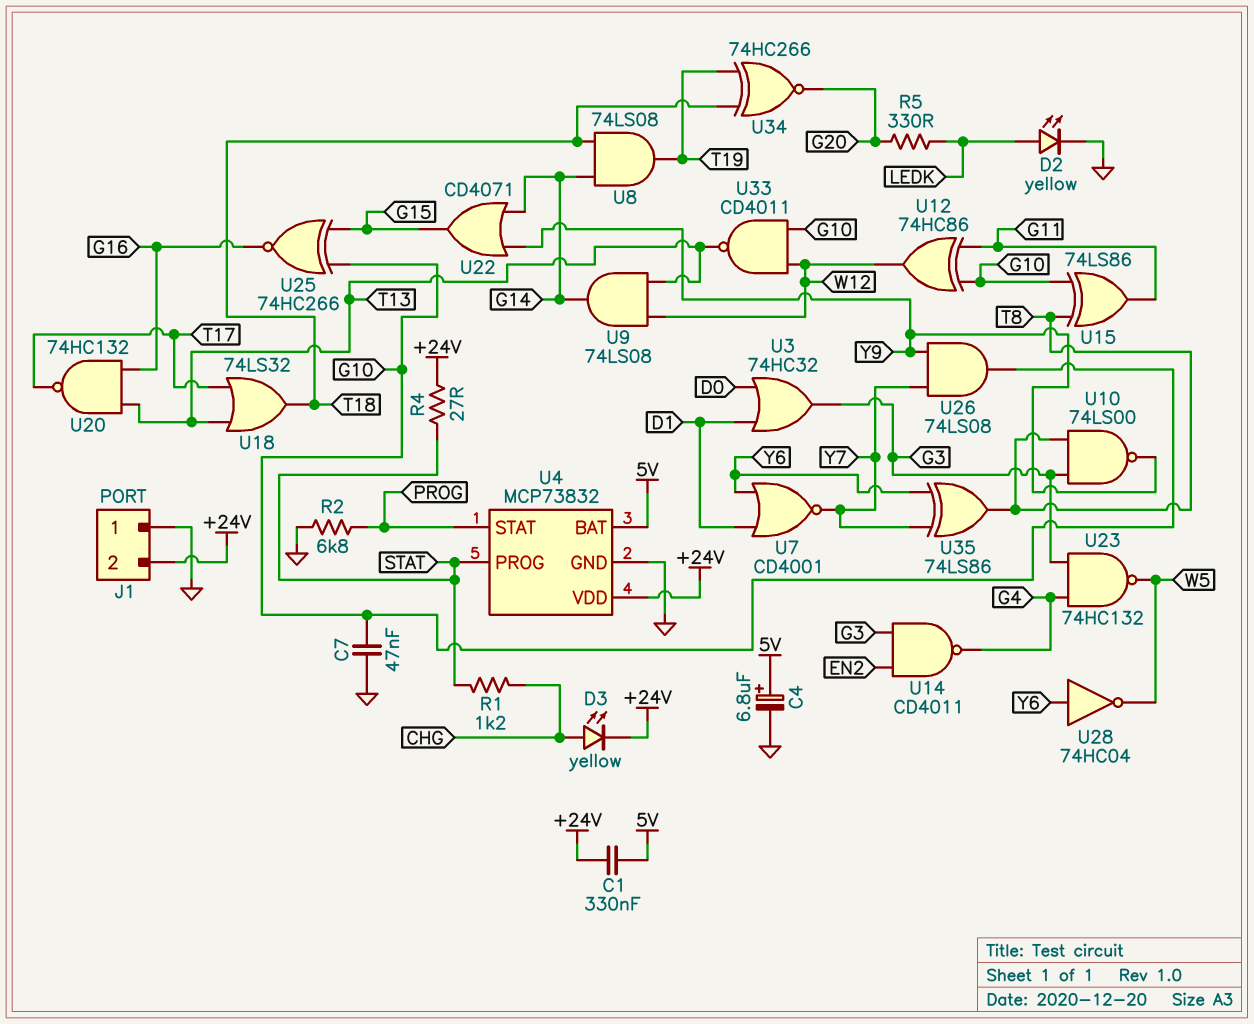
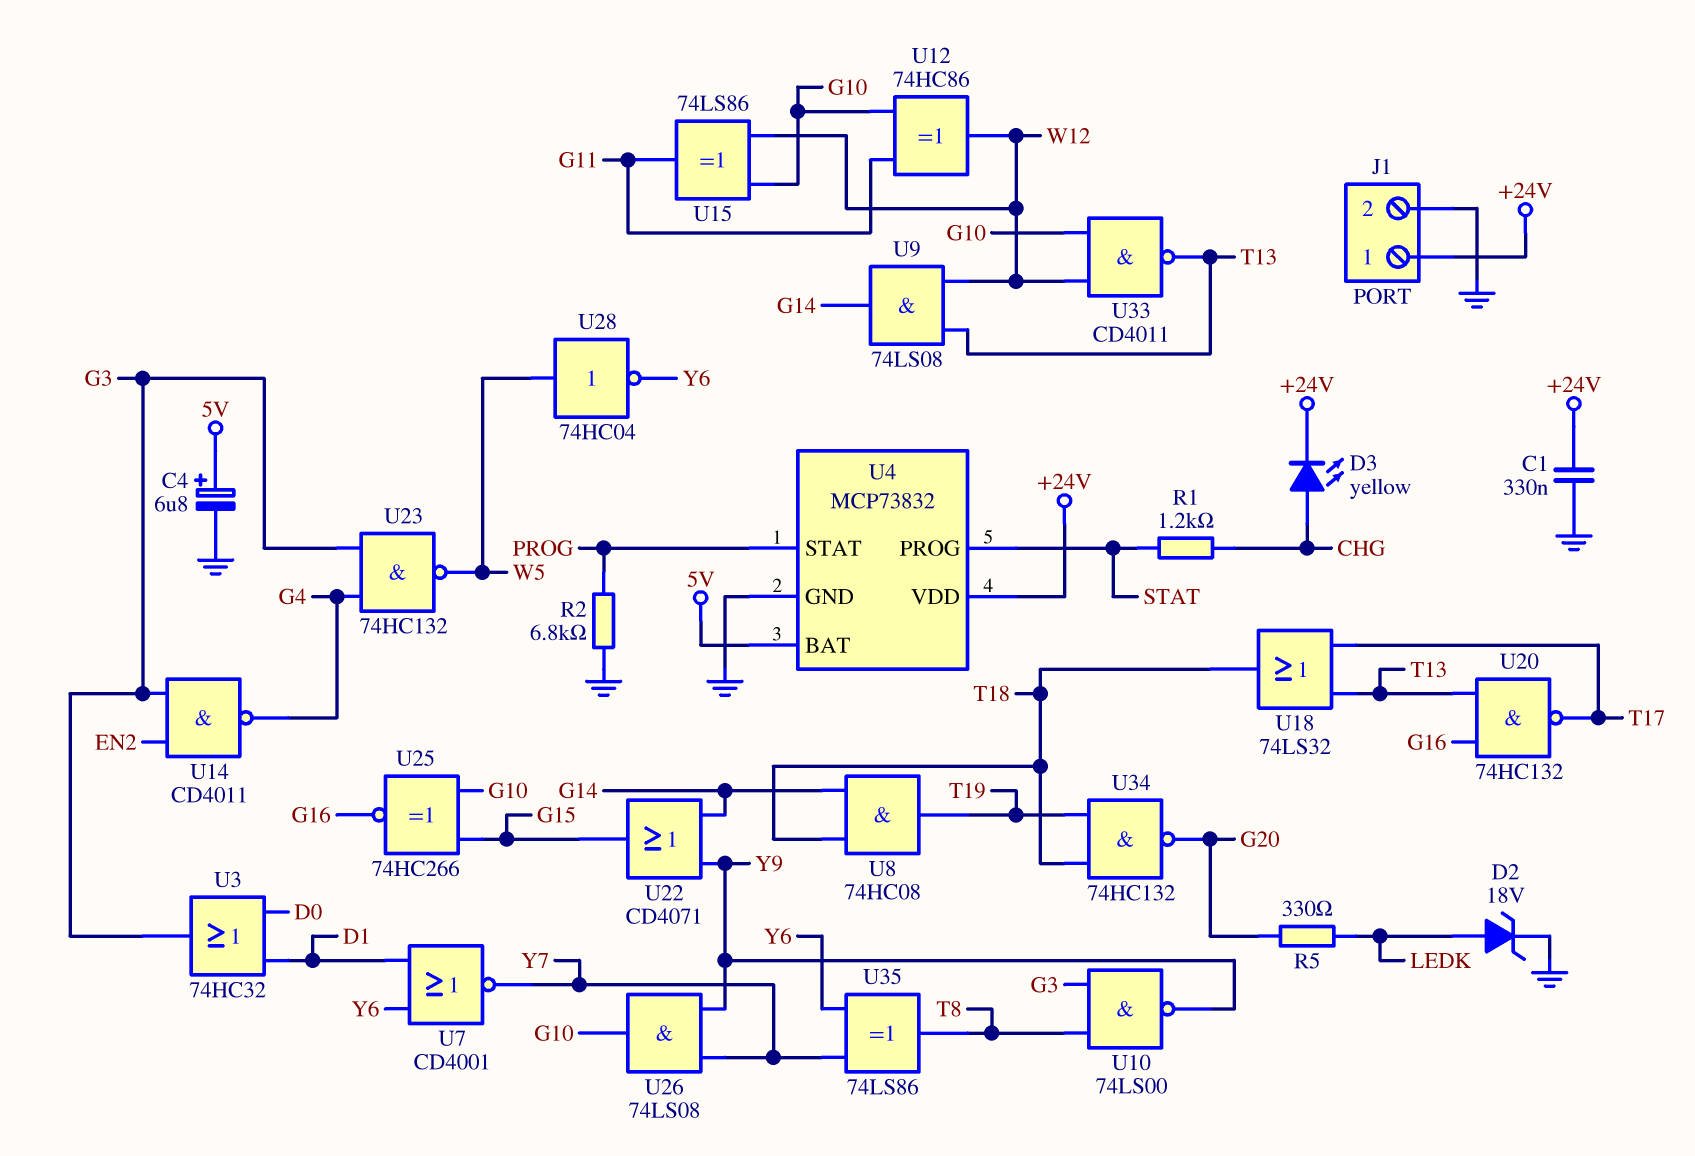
C1: 330nF (+24V, 5V) -> 330nF (+24V, GND)
C7: 47nF (G10, GND) -> none
D2: LED yellow (A LEDK, K GND) -> zener 18V (A LEDK, K GND)
J1 pin 1: GND -> +24V
J1 pin 2: +24V -> GND
R4: 27 (+24V, STAT) -> none
U8: AND 74LS08 (in G14, in T18, out T19) -> AND 74HC08 (in G14, in T18, out T19)
U15: XOR 74LS86 (in G10, in T8, out G11) -> XOR 74LS86 (in G10, in W12, out G11)
U28: NOT 74HC04 (in Y6, out W5) -> NOT 74HC04 (in W5, out Y6)
U34: XNOR 74HC266 (in T18, in T19, out G20) -> NAND 74HC132 (in T18, in T19, out G20)

